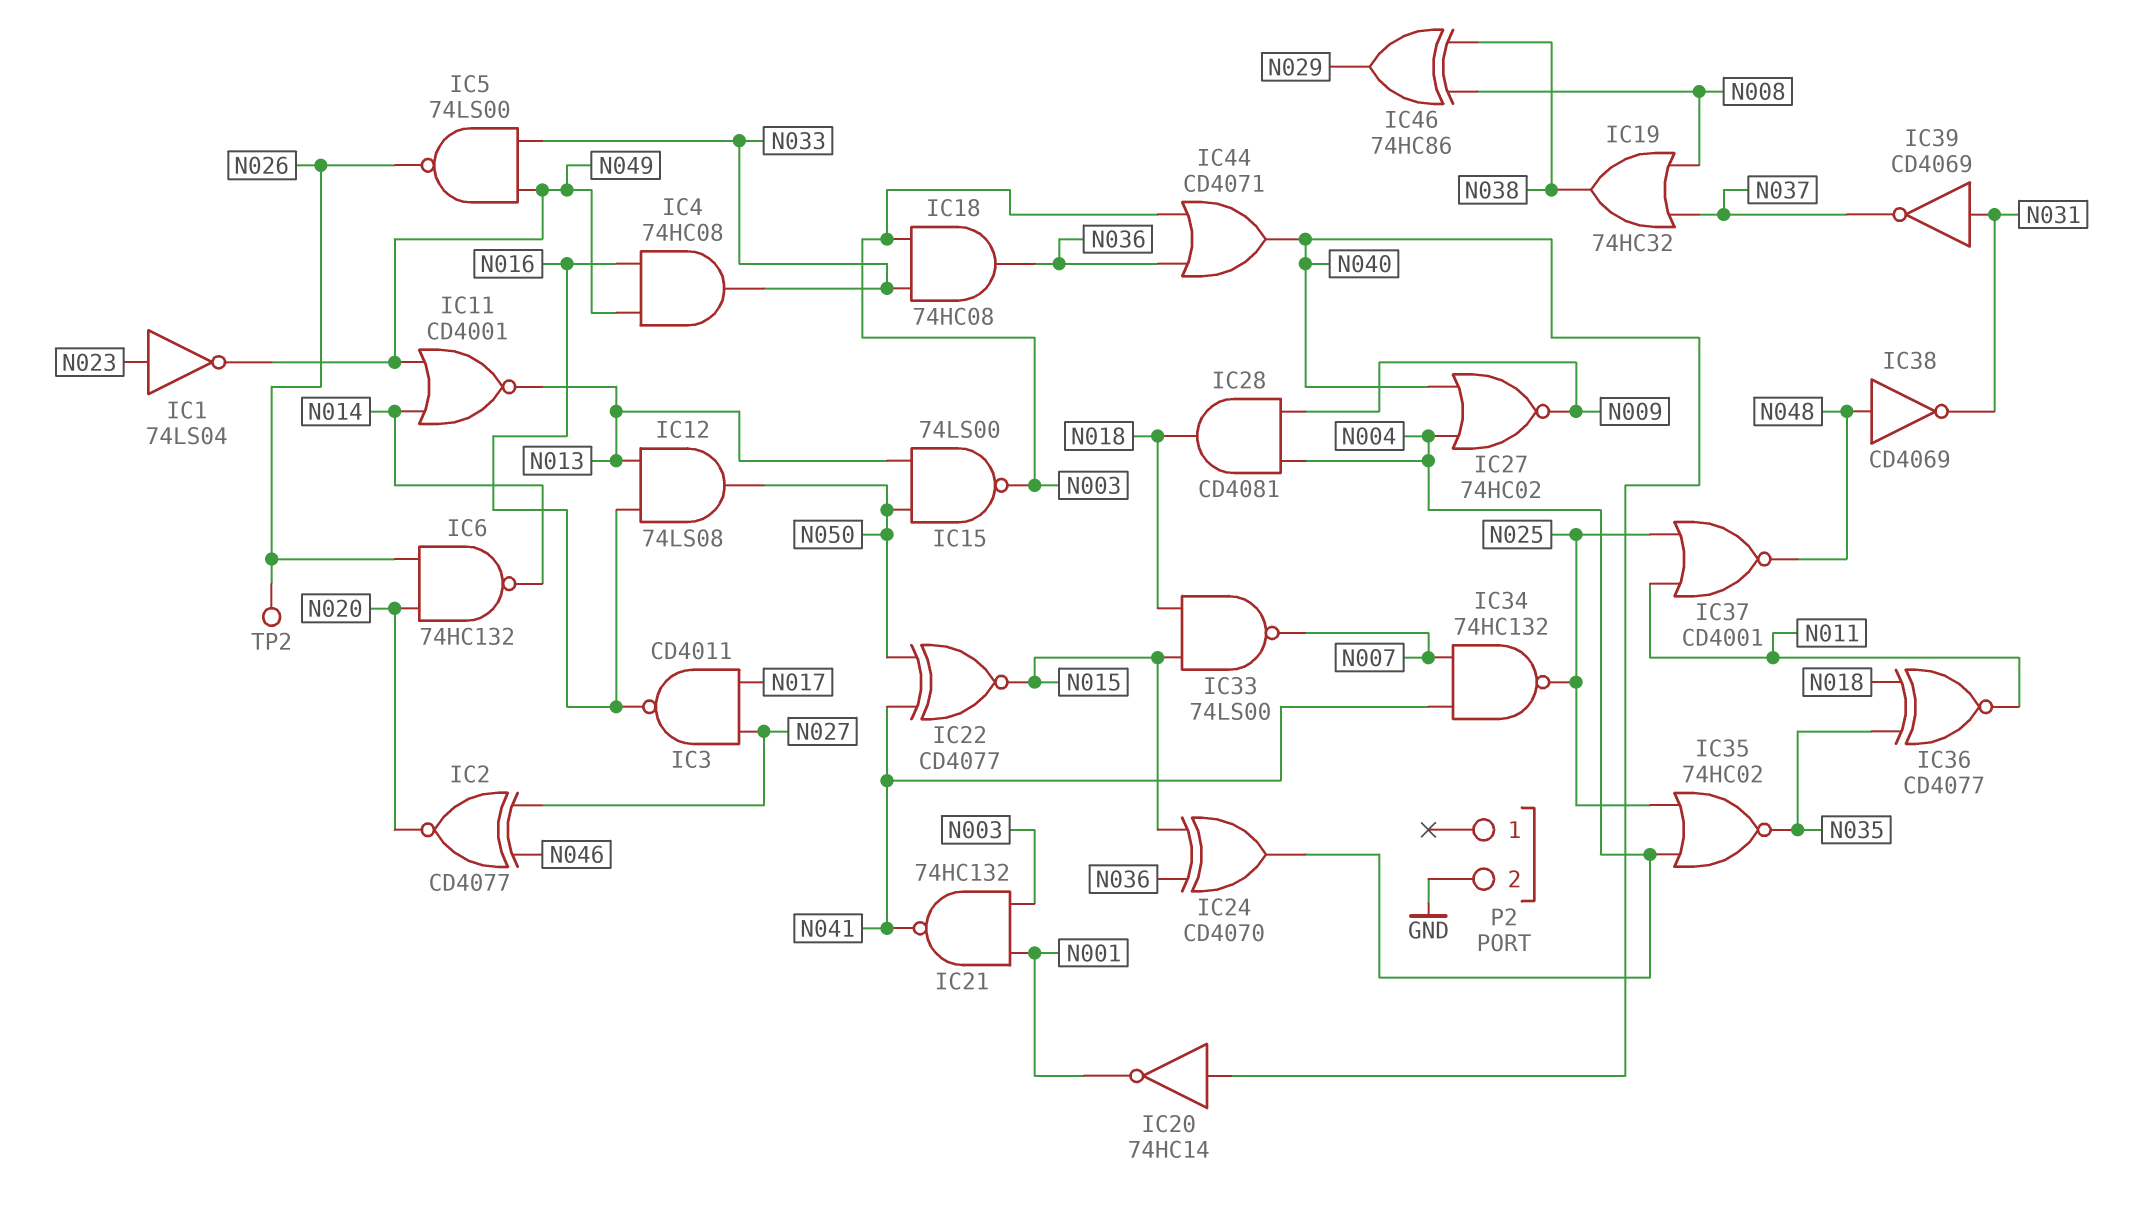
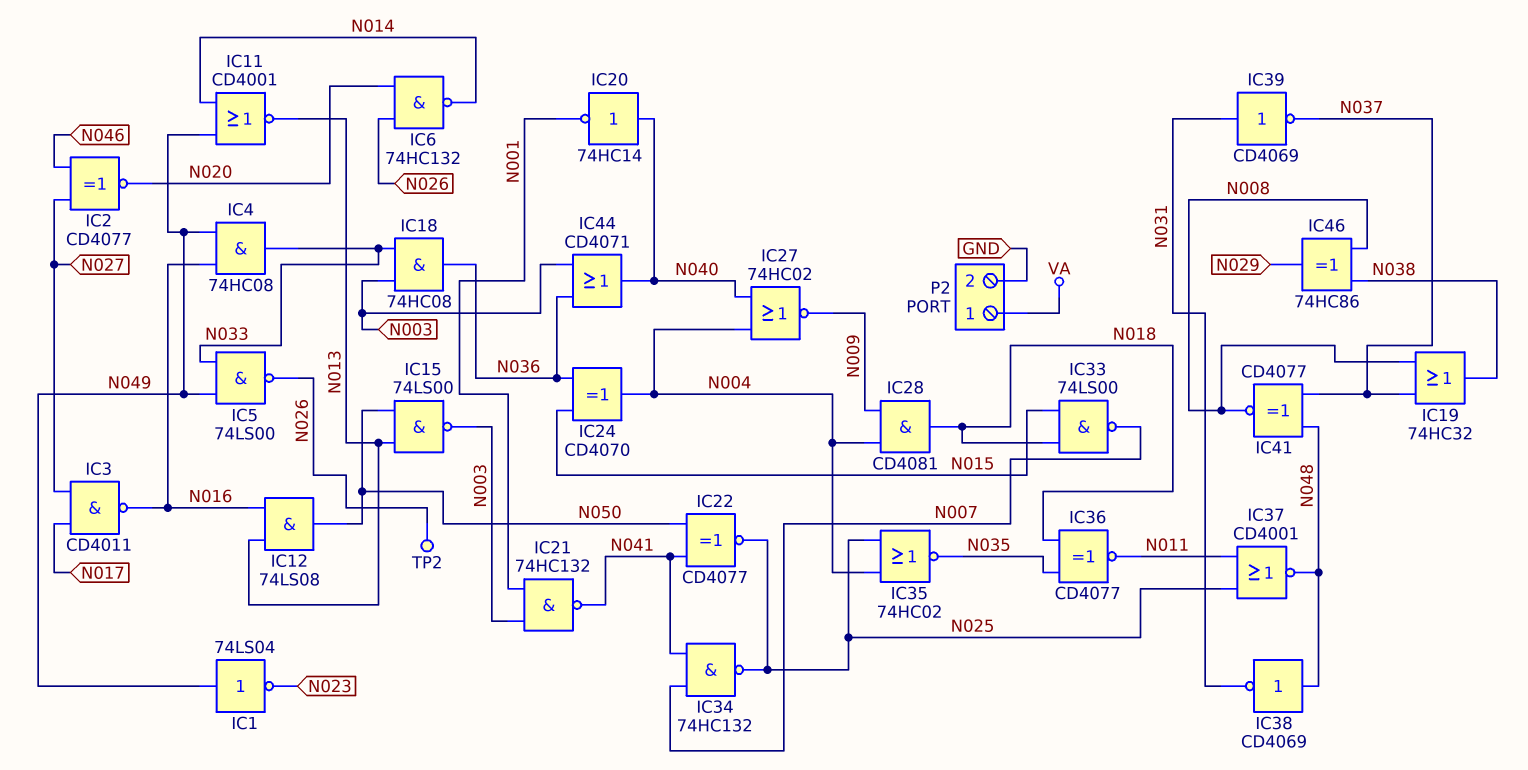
IC1: NOT 74LS04 (in N023, out N049) -> NOT 74LS04 (in N049, out N023)
IC22: XNOR CD4077 (in N041, in N050, out N015) -> XNOR CD4077 (in N041, in N050, out N025)
IC41: none -> XNOR CD4077 (in N037, in N048, out N008)
P2 pin 1: none -> VA

